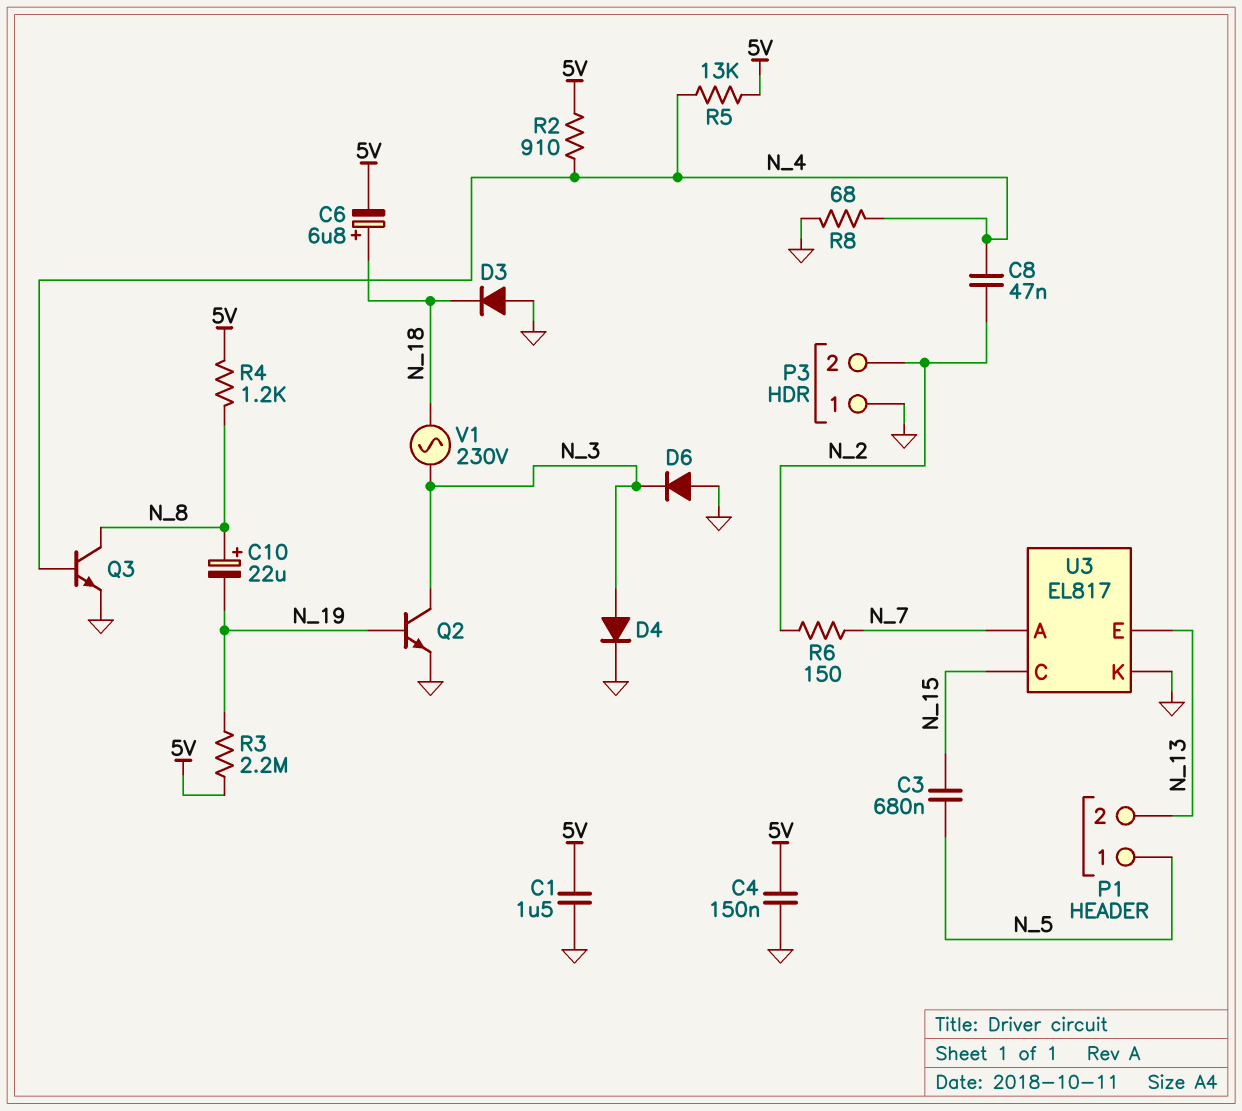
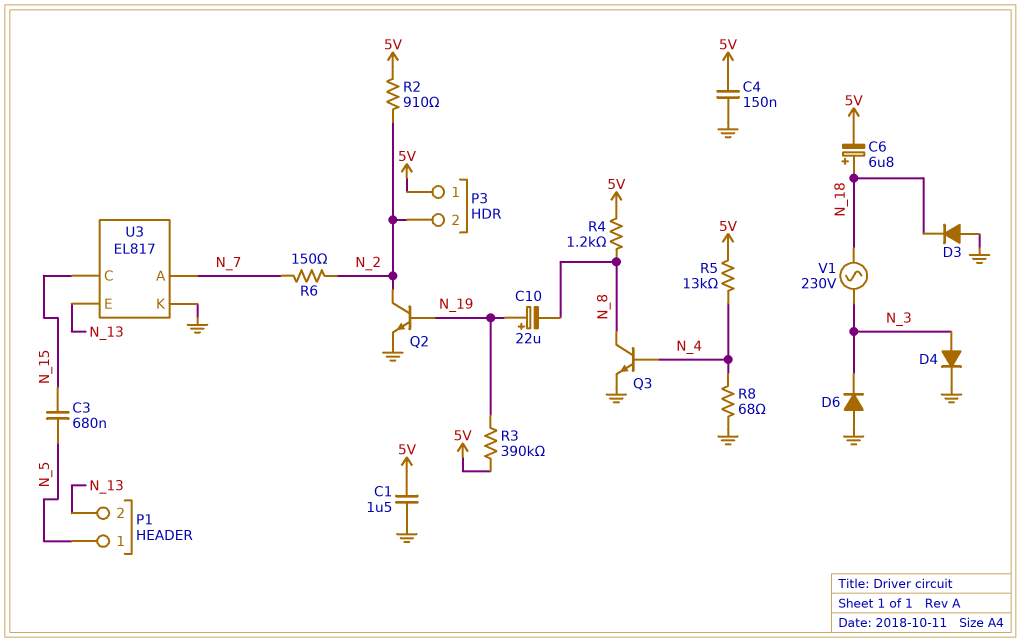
C8: 47nF (N_2, N_4) -> none
C10: 22uF (plus N_8, minus N_19) -> 22uF (plus N_19, minus N_8)
P3 pin 1: GND -> 5V
Q2: NPN (B N_19, C N_3, E GND) -> NPN (B N_19, C N_2, E GND)
R2: 910 (5V, N_4) -> 910 (5V, N_2)
R3: 2.2M (5V, N_19) -> 390k (5V, N_19)

